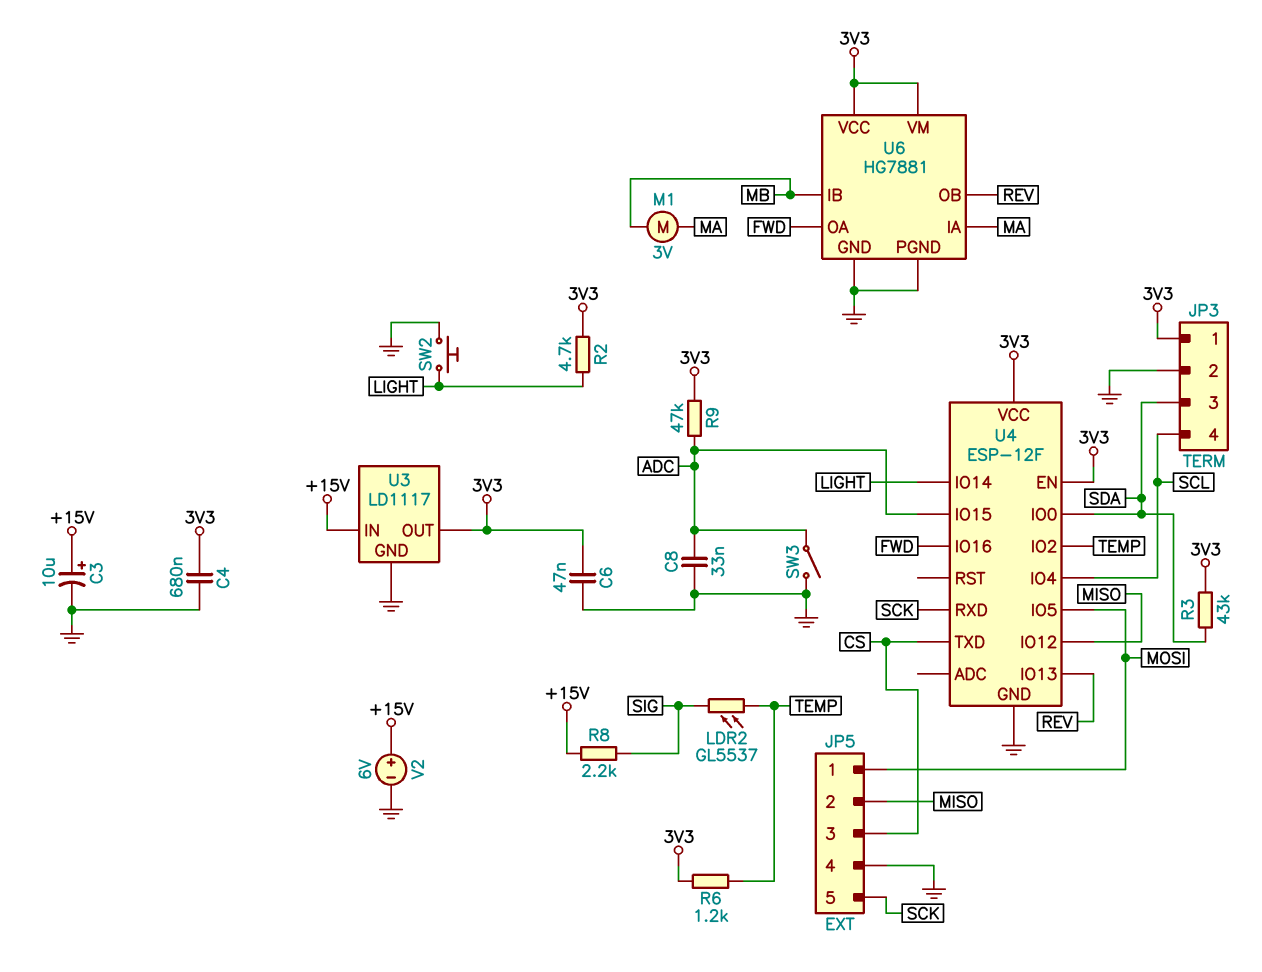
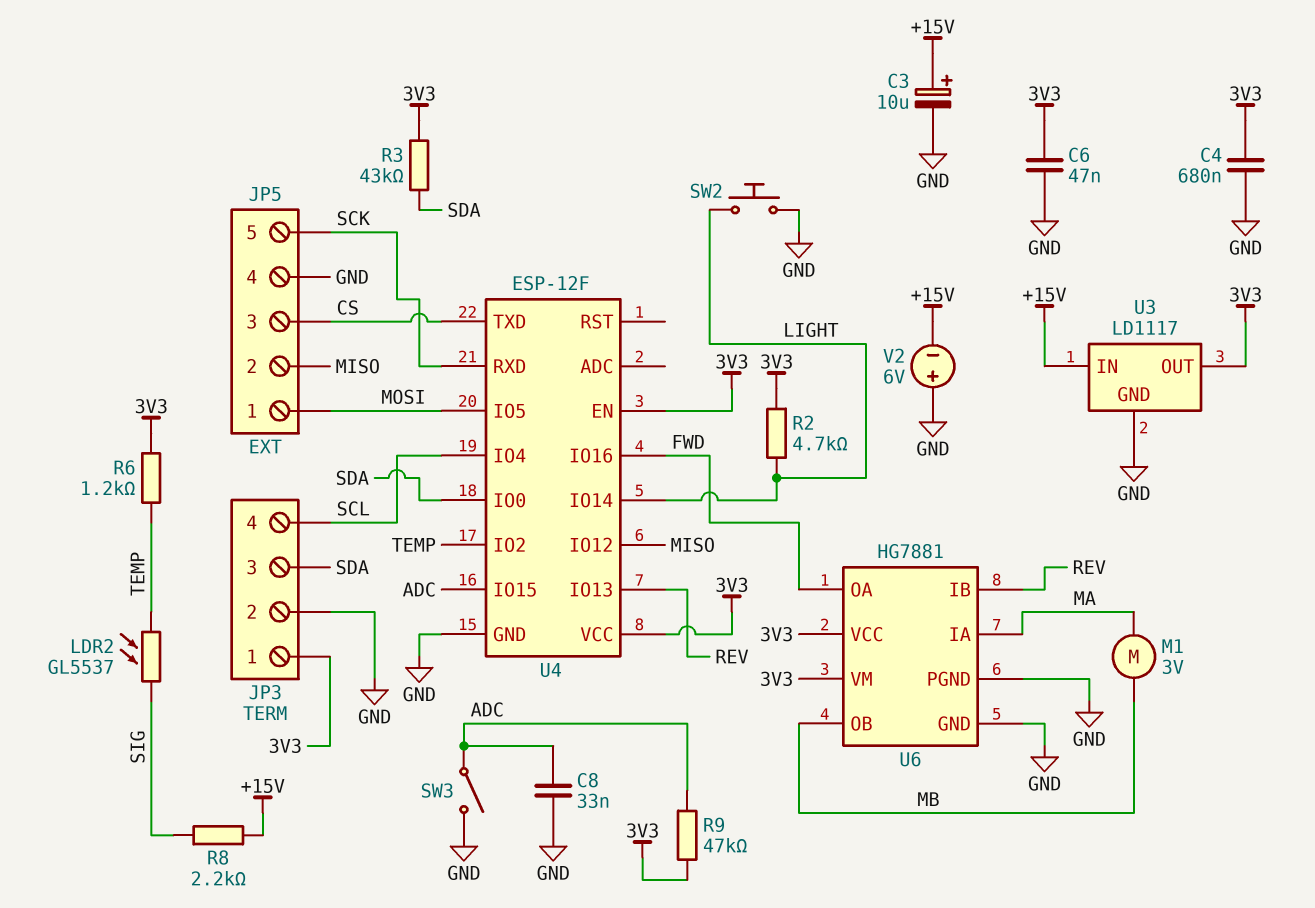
U6 pin IB: MB -> REV
U6 pin OB: REV -> MB
V2: 6V (plus +15V, minus GND) -> 6V (plus GND, minus +15V)

